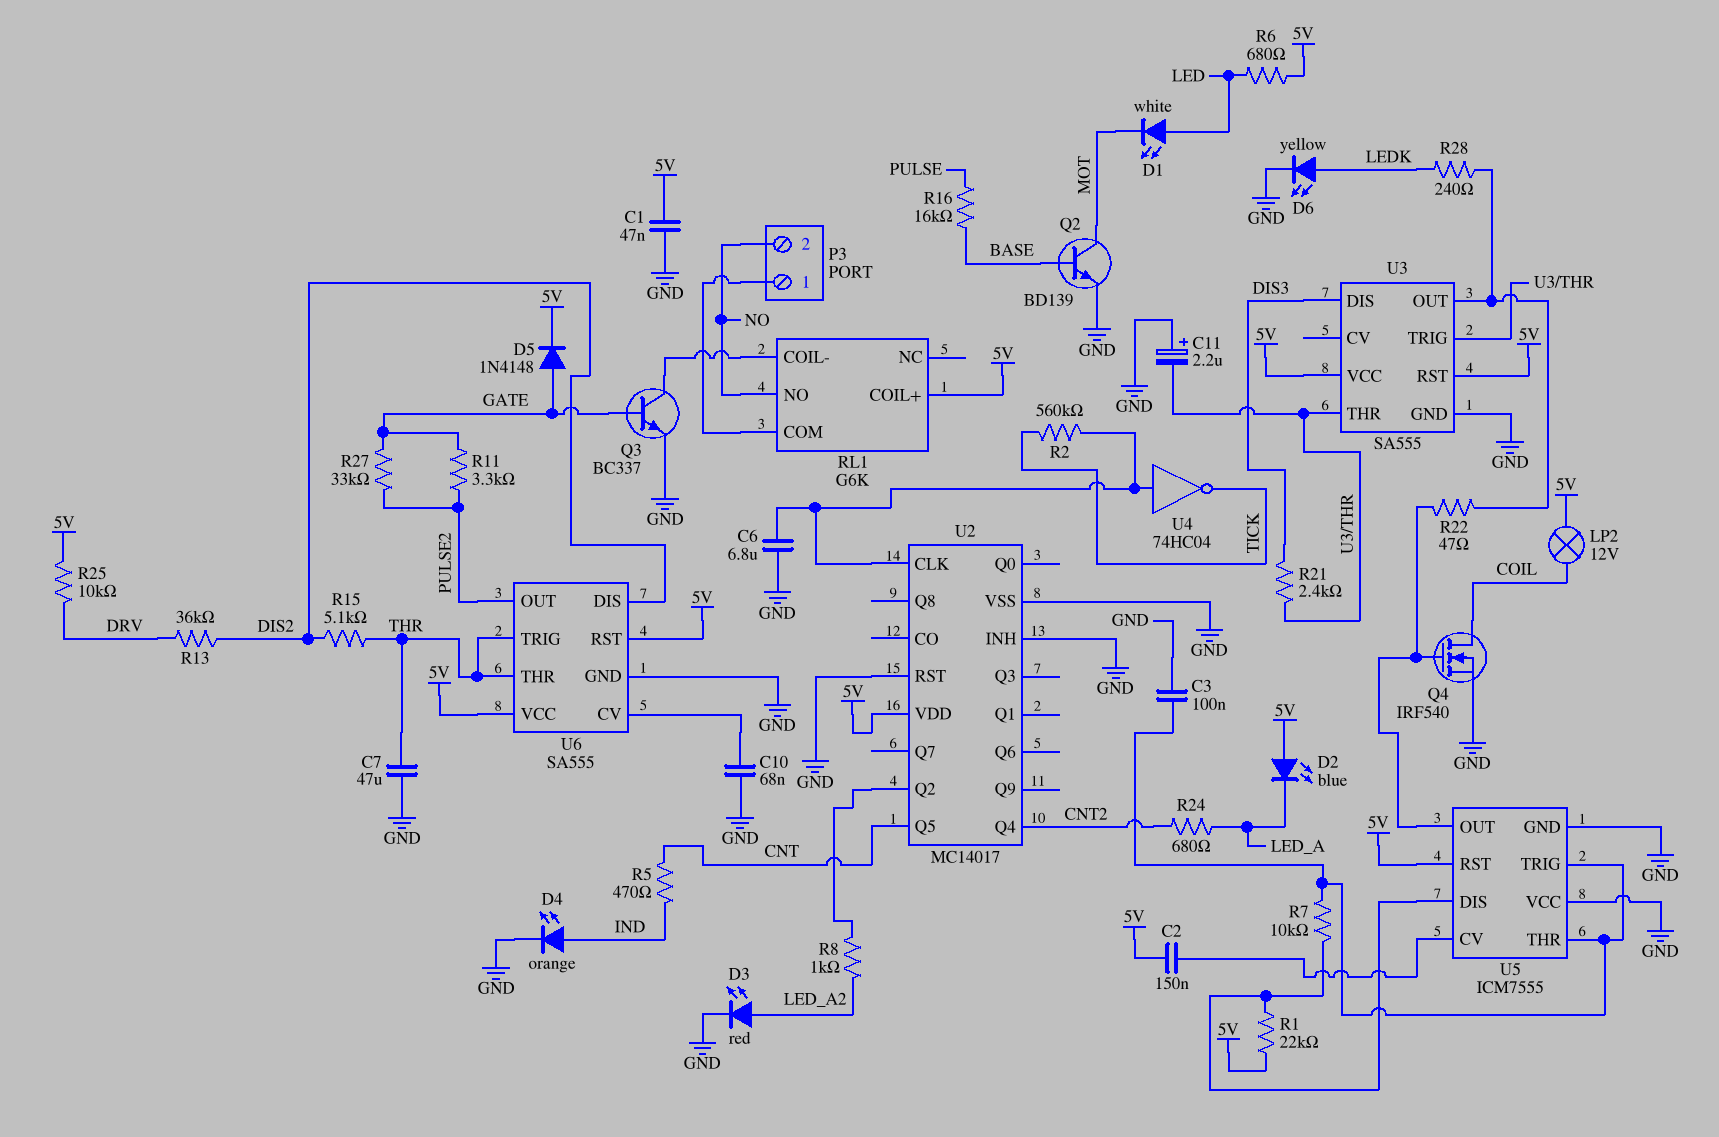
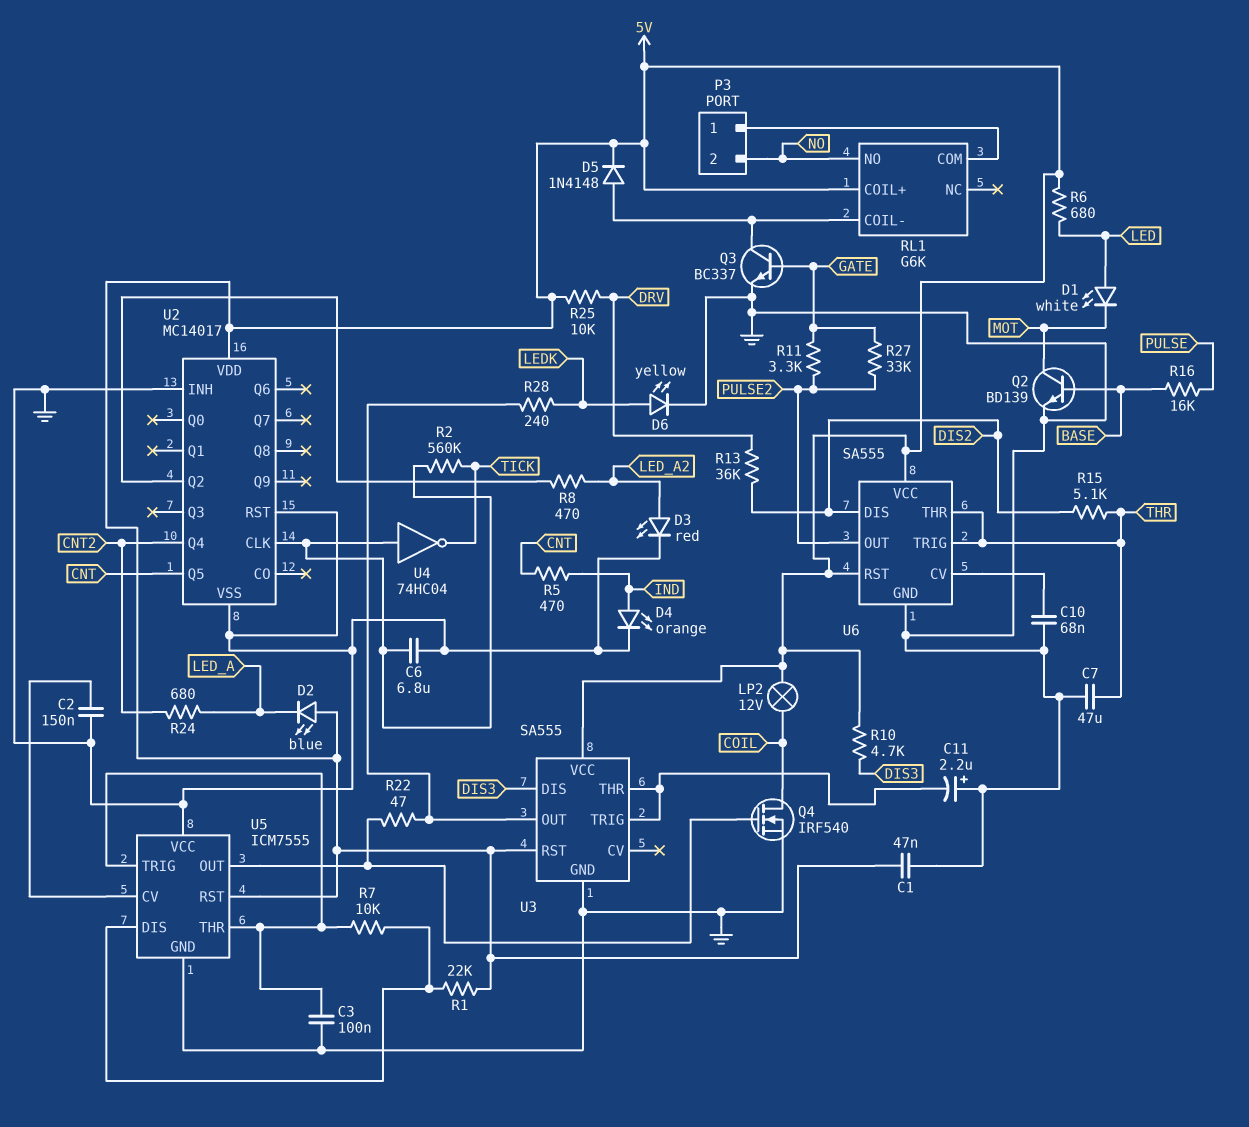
C2: 150nF (5V, U5/CV) -> 150nF (GND, U5/CV)
D5: diode 1N4148 (A GATE, K 5V) -> diode 1N4148 (A RL1/COIL-, K 5V)
R8: 1k (LED_A2, U2/Q2) -> 470 (LED_A2, U2/Q2)
R10: none -> 4.7k (5V, DIS3)
R21: 2.4k (DIS3, U3/THR) -> none

